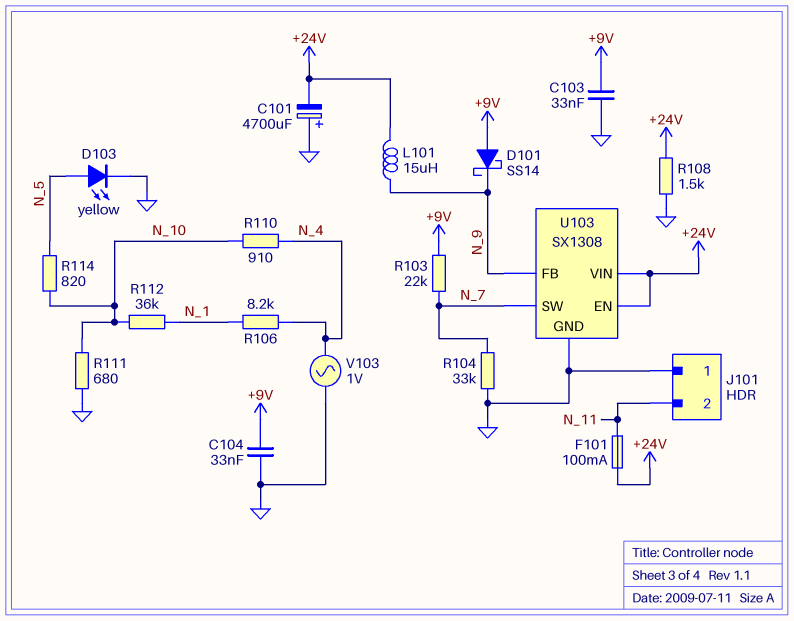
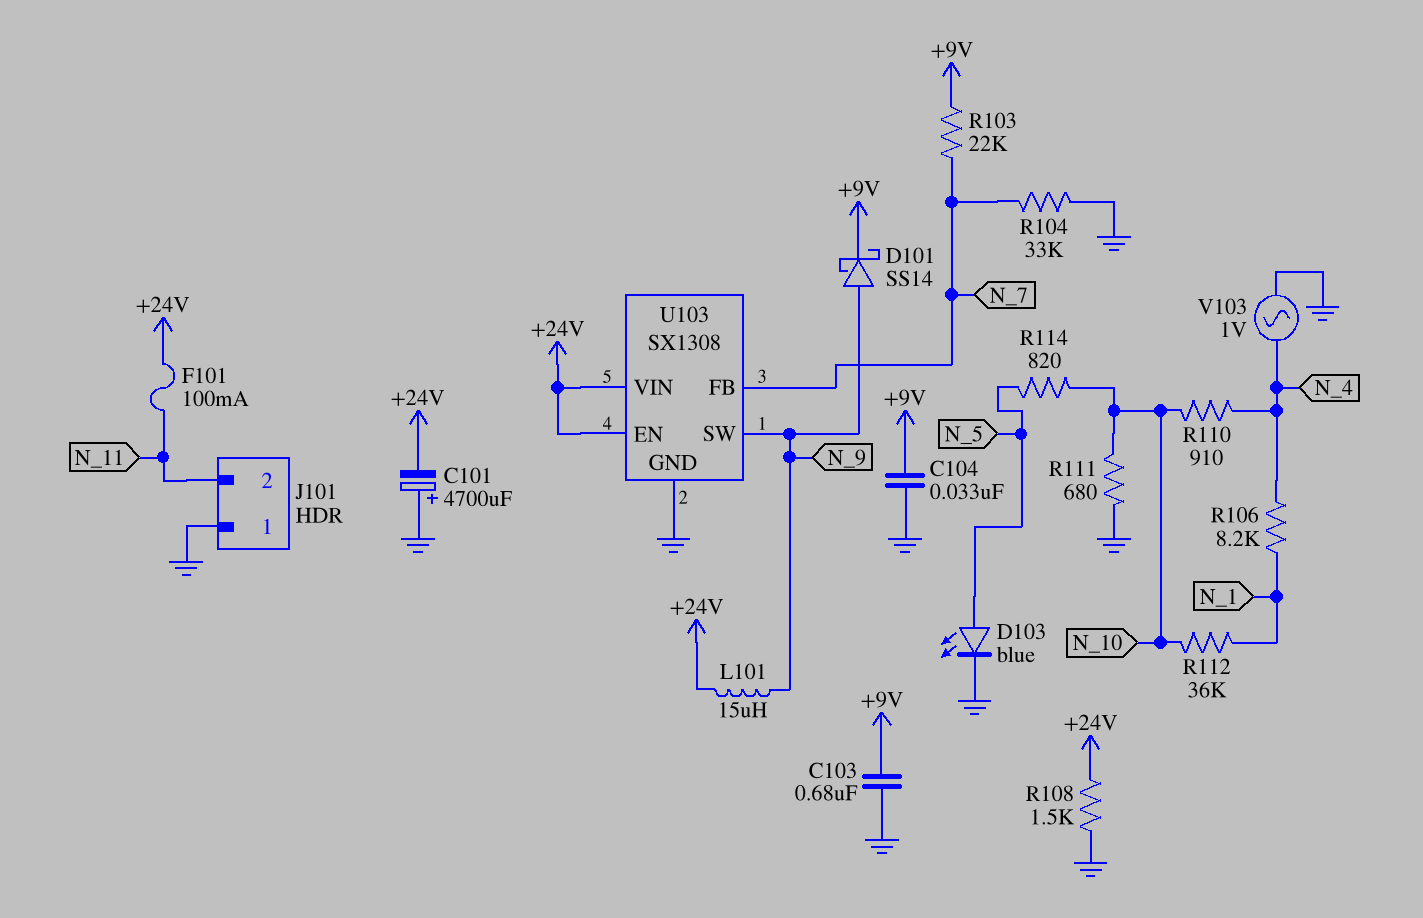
C103: 33nF (+9V, GND) -> 680nF (+9V, GND)
D101: schottky SS14 (A +9V, K N_9) -> schottky SS14 (A N_9, K +9V)
D103: LED yellow (A N_5, K GND) -> LED blue (A N_5, K GND)
U103 pin FB: N_9 -> N_7
U103 pin SW: N_7 -> N_9

